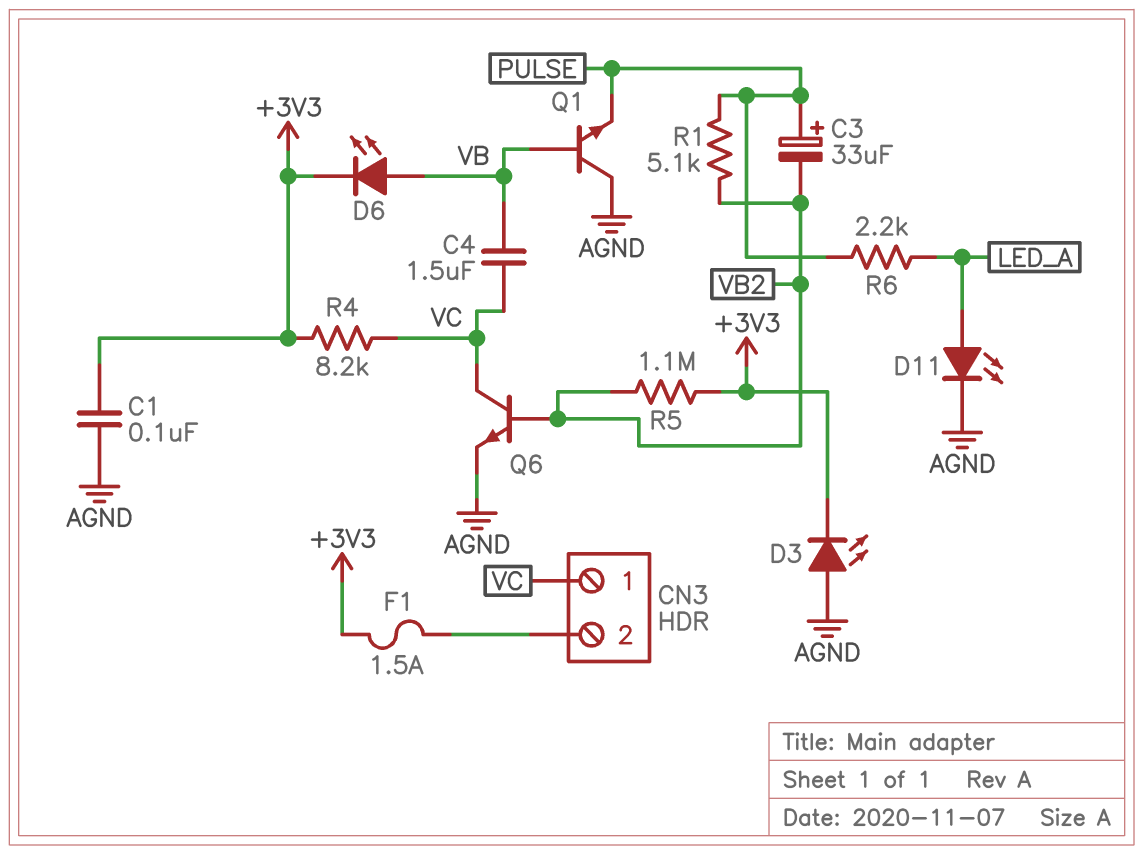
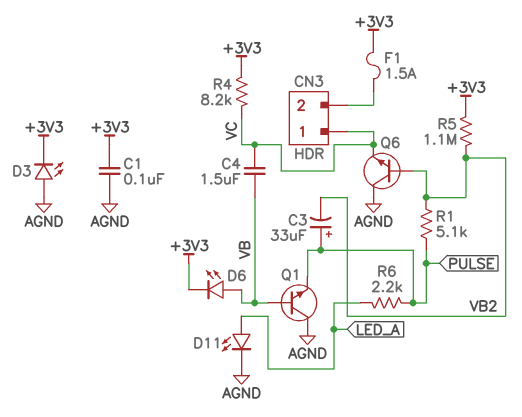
Q6: NPN (B VB2, C VC, E AGND) -> NPN (B VB2, C AGND, E VC)

